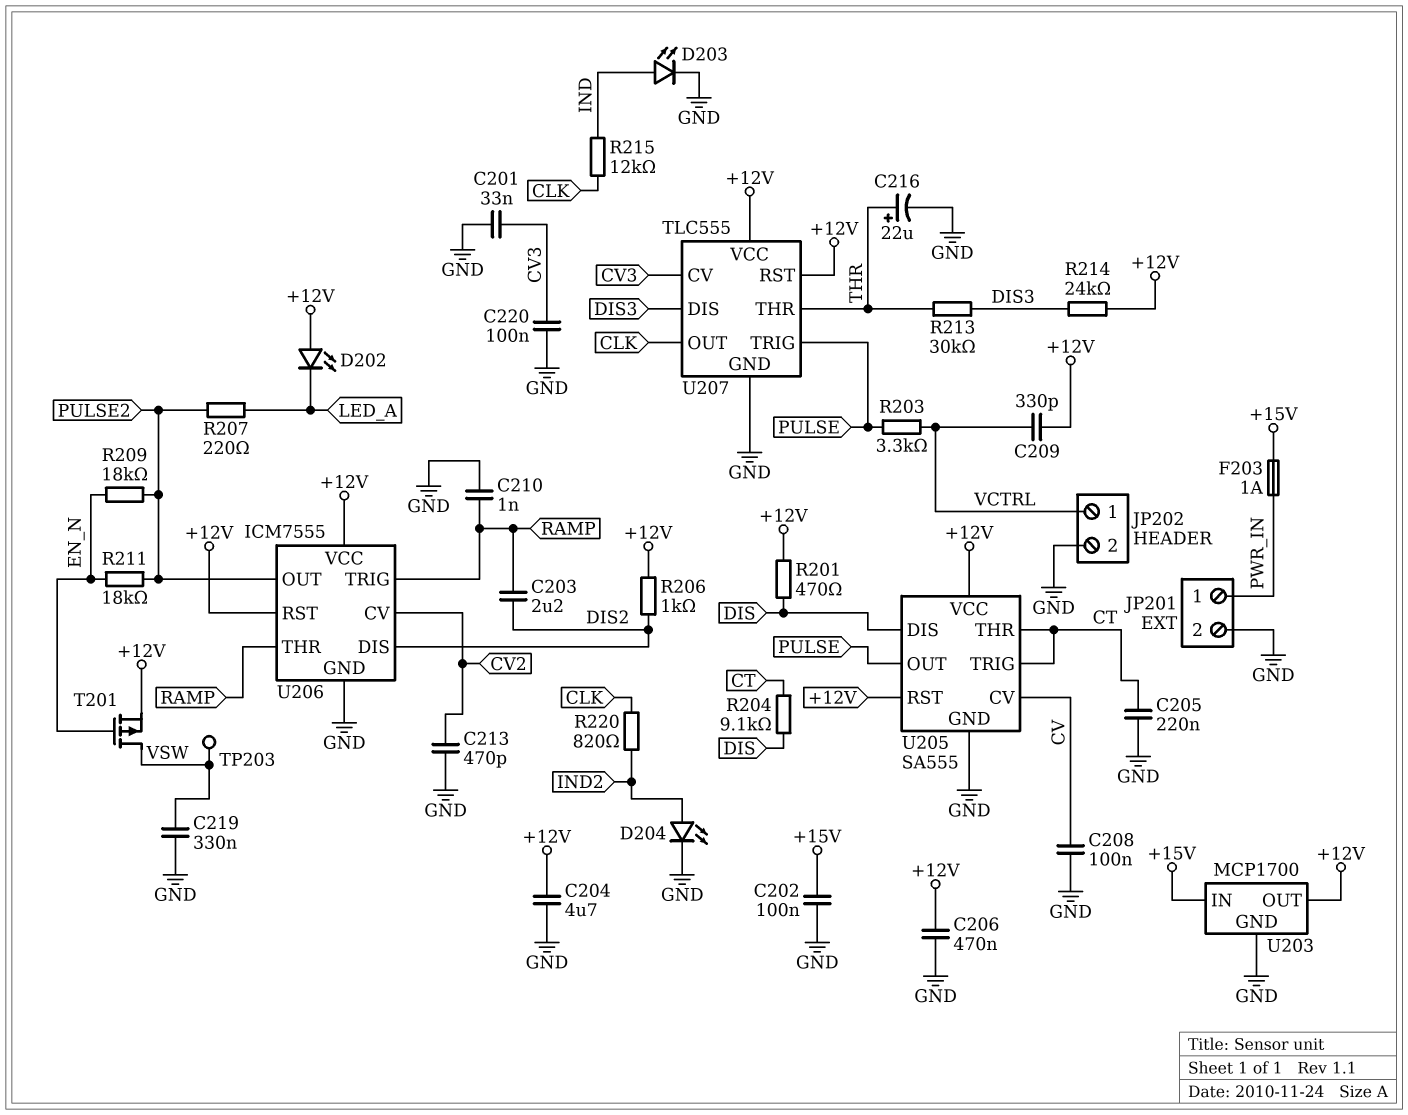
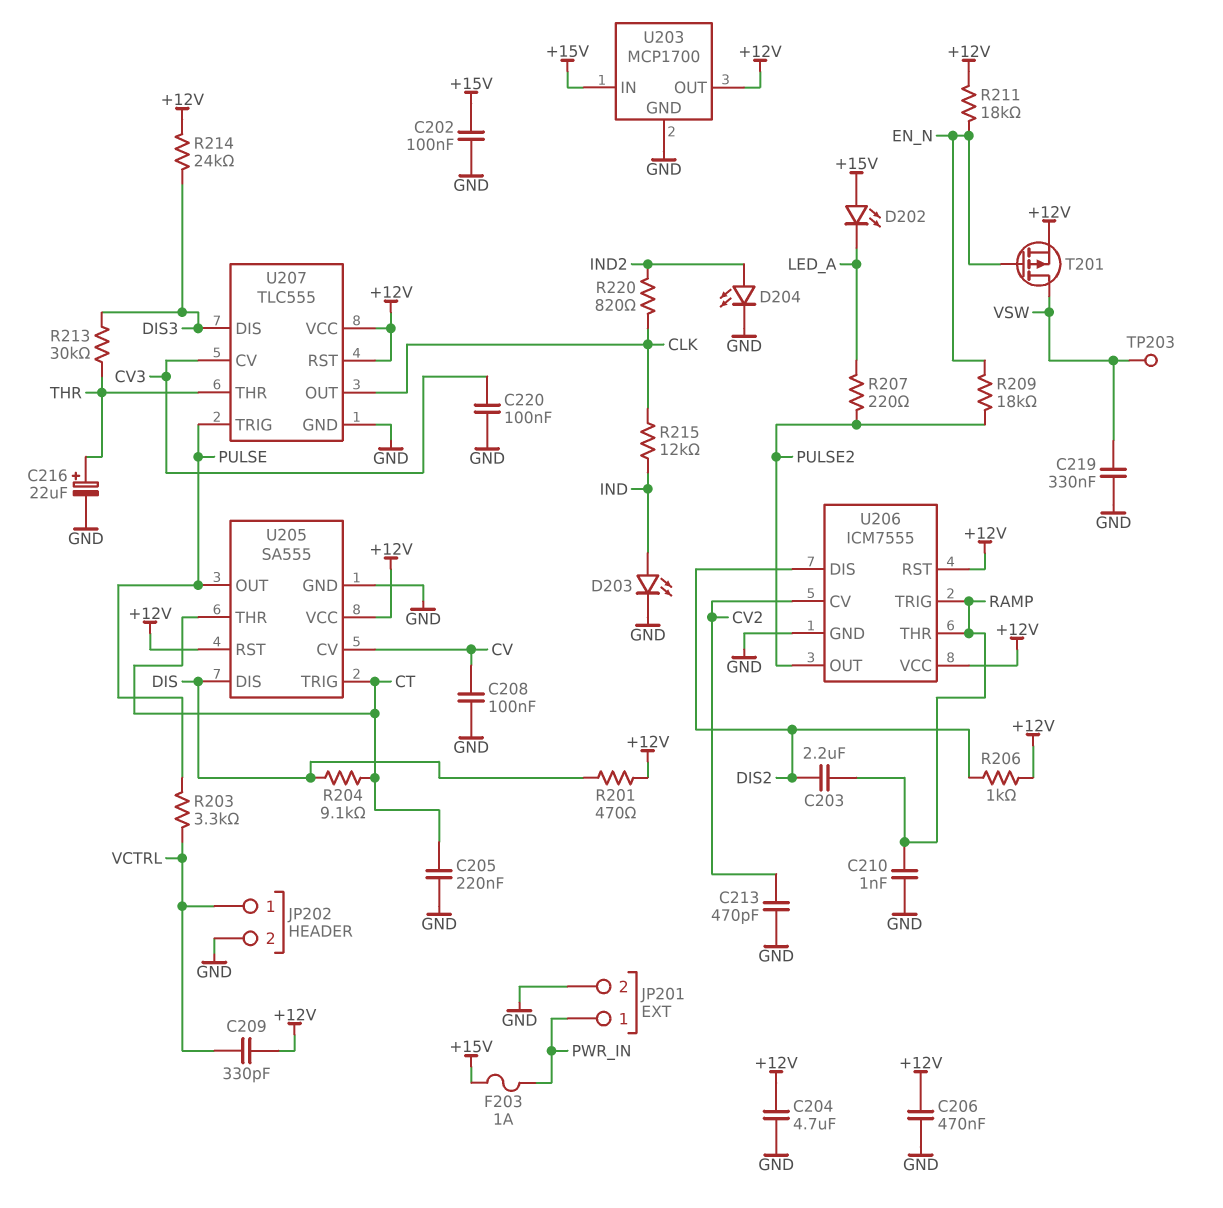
C201: 33nF (CV3, GND) -> none
D202: LED (A +12V, K LED_A) -> LED (A +15V, K LED_A)
R211: 18k (EN_N, PULSE2) -> 18k (+12V, EN_N)

